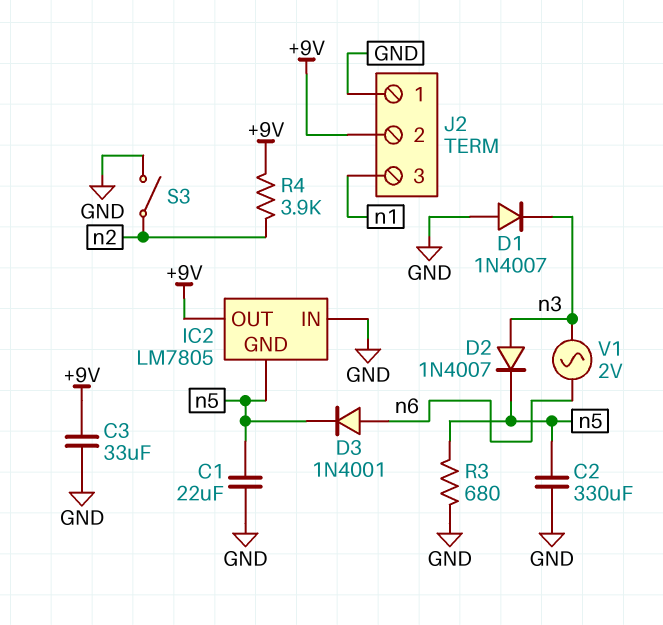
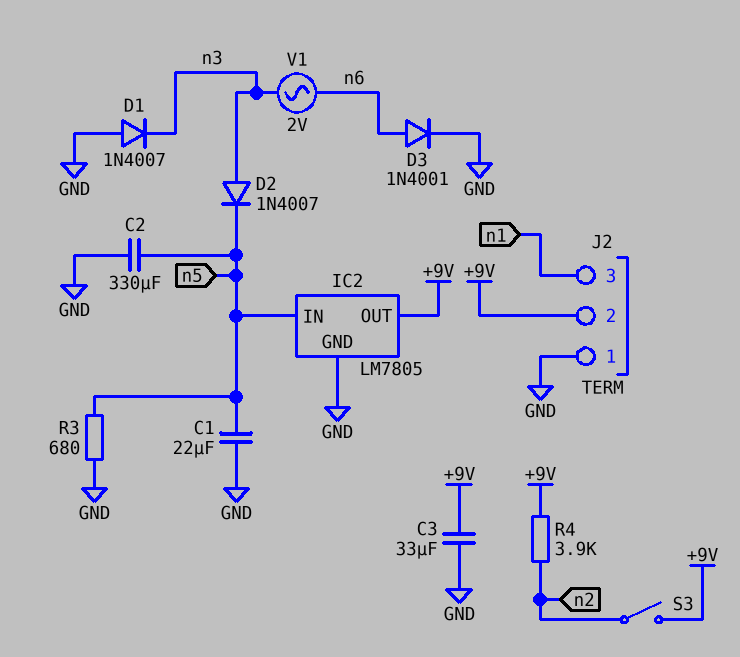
D3: diode 1N4001 (A n6, K n5) -> diode 1N4001 (A n6, K GND)
IC2 pin GND: n5 -> GND
IC2 pin IN: GND -> n5
S3: switch (GND, n2) -> switch (+9V, n2)

